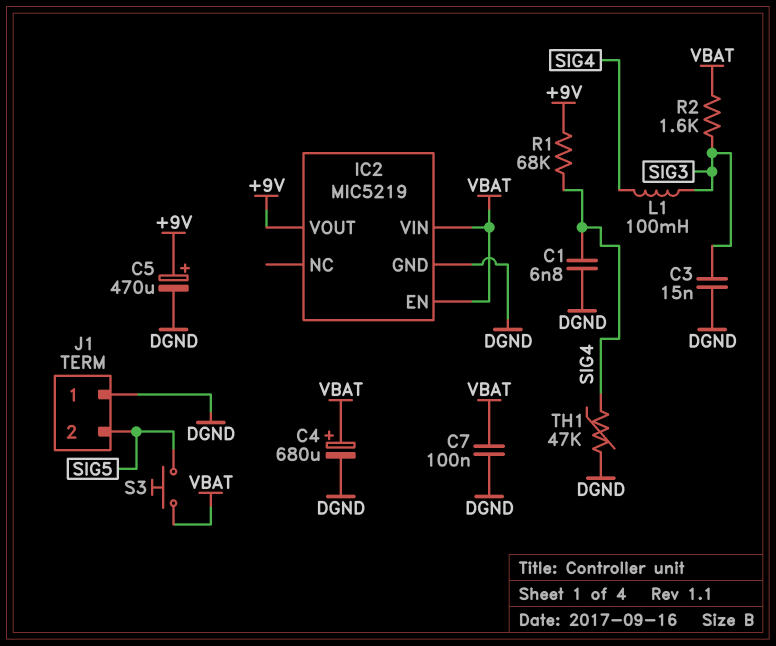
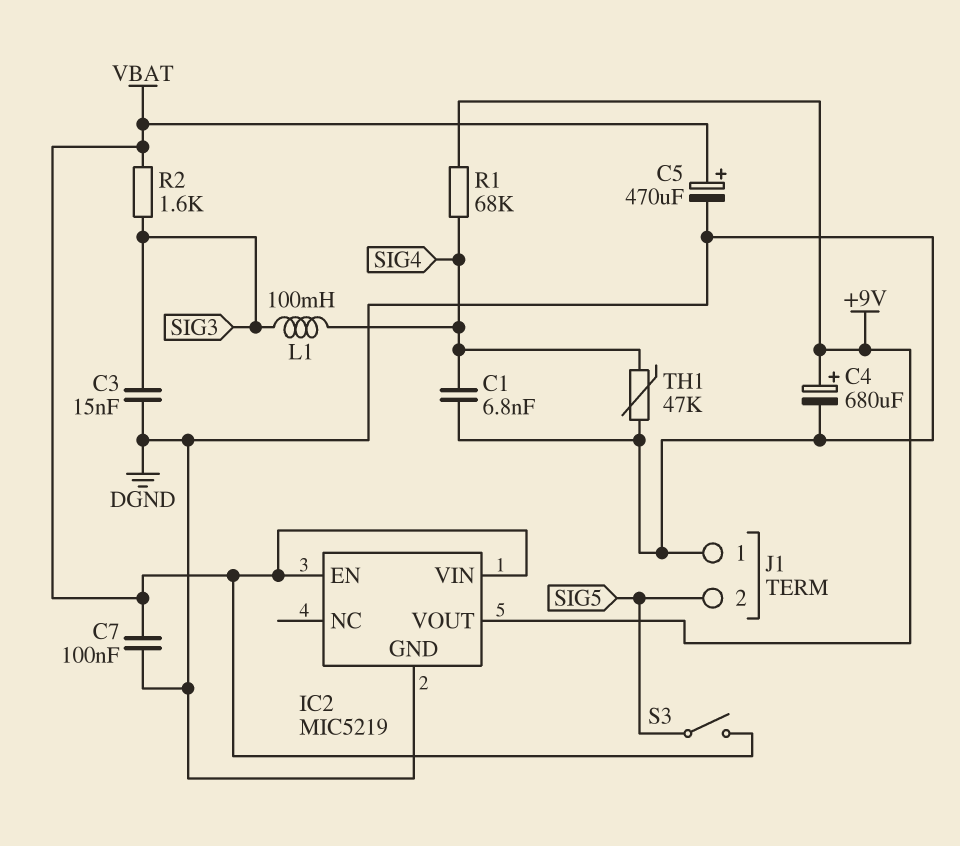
C4: 680uF (plus VBAT, minus DGND) -> 680uF (plus +9V, minus DGND)
C5: 470uF (plus +9V, minus DGND) -> 470uF (plus VBAT, minus DGND)
S3: button (SIG5, VBAT) -> switch (SIG5, VBAT)

